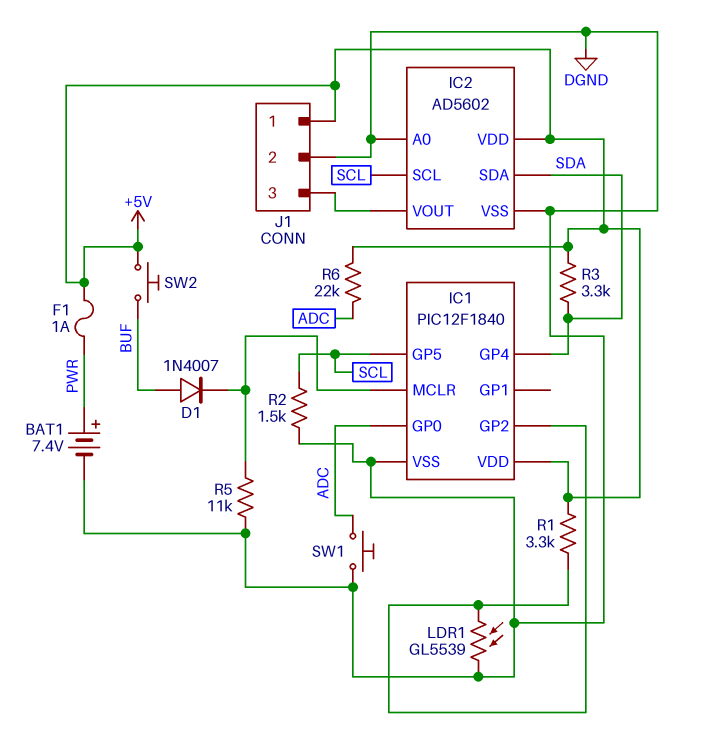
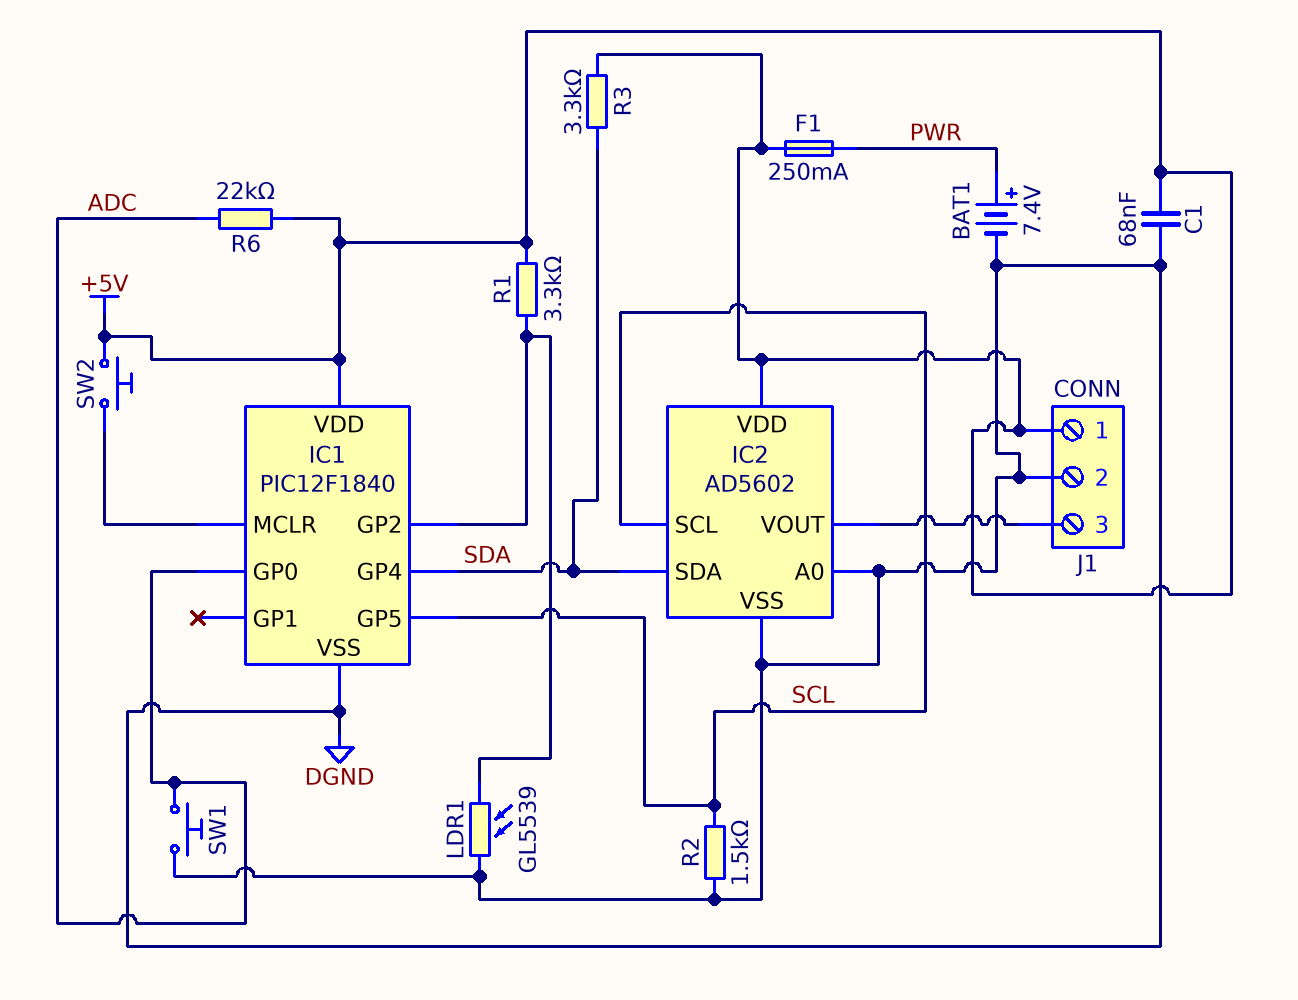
C1: none -> 68nF (+5V, DGND)
D1: diode 1N4007 (A BUF, K IC1/MCLR) -> none
F1: 1A (+5V, PWR) -> 250mA (+5V, PWR)
R5: 11k (DGND, IC1/MCLR) -> none
SW2: button (+5V, BUF) -> button (+5V, IC1/MCLR)

